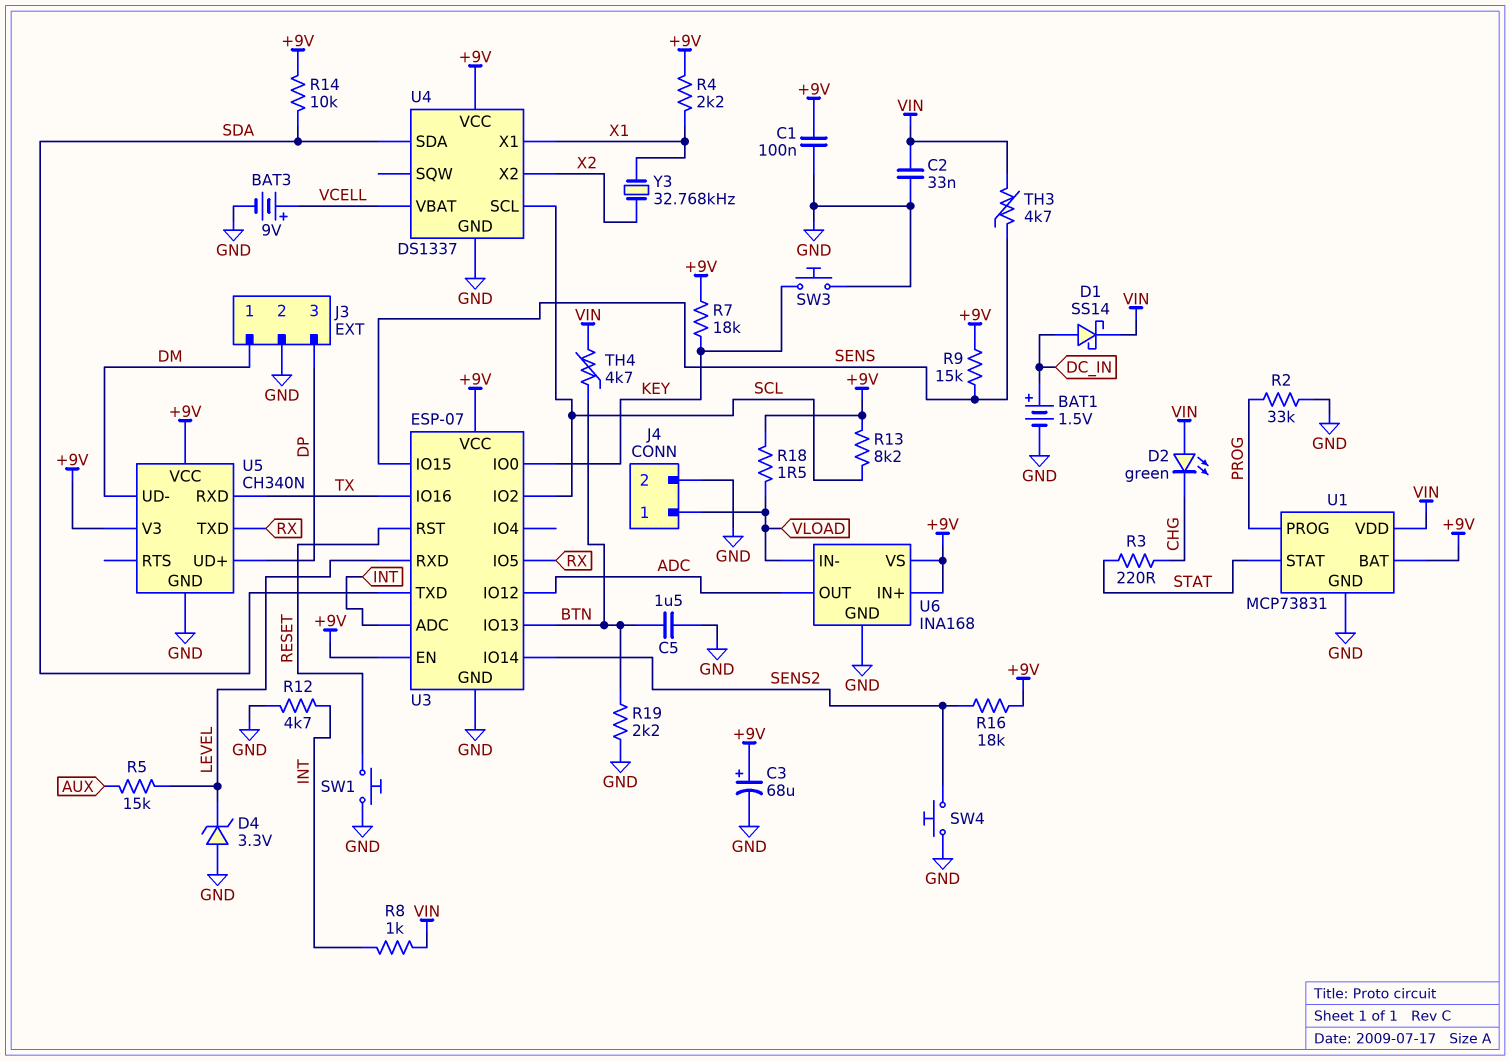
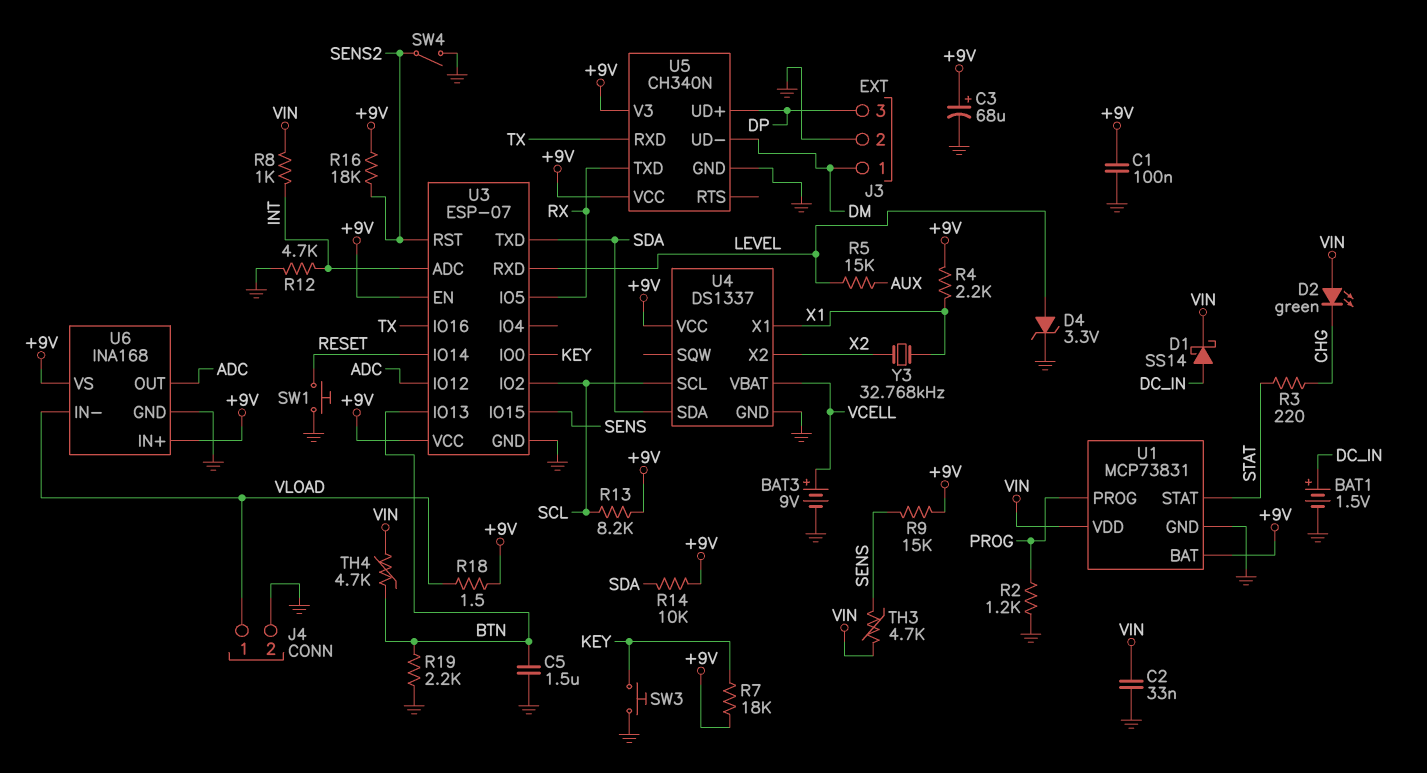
D4: zener 3.3V (A GND, K LEVEL) -> zener 3.3V (A LEVEL, K GND)
R2: 33k (GND, PROG) -> 1.2k (GND, PROG)
SW4: button (GND, SENS2) -> switch (GND, SENS2)
U3 pin IO14: SENS2 -> RESET
U3 pin RST: RESET -> SENS2

